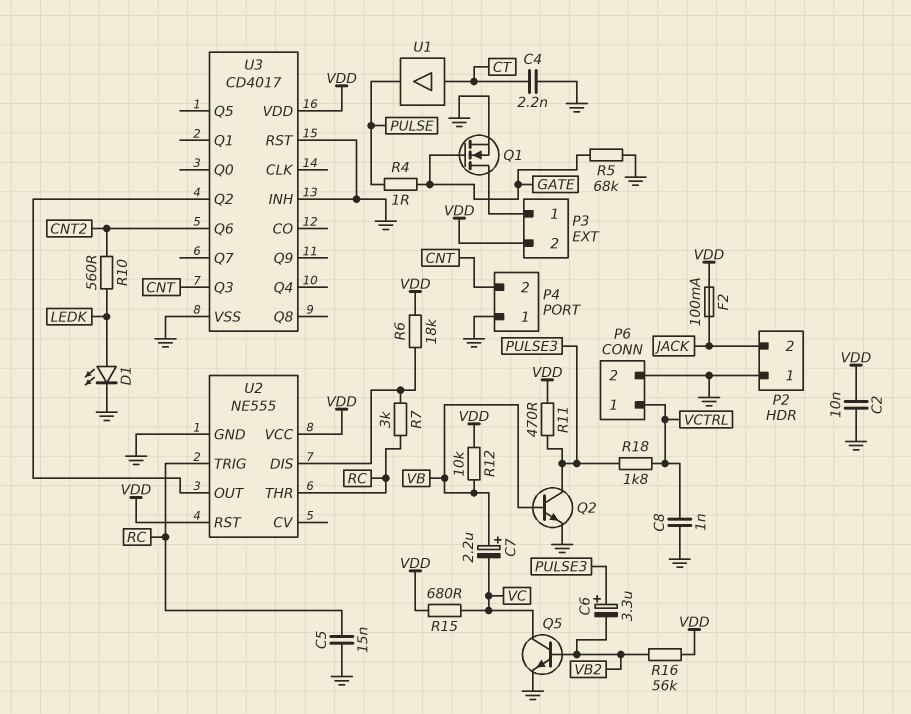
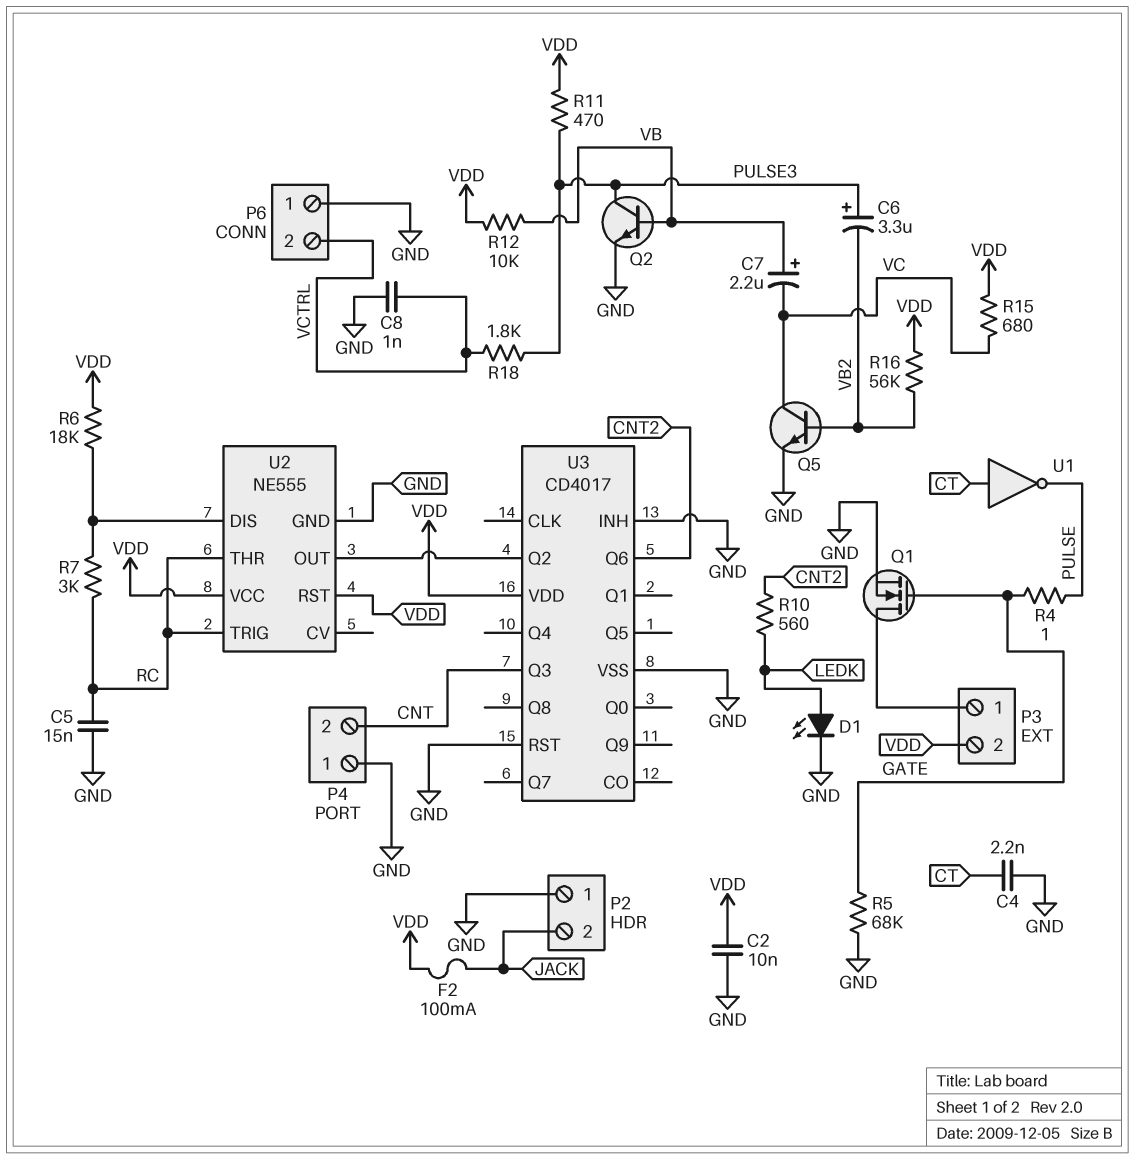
P6 pin 1: VCTRL -> GND
P6 pin 2: GND -> VCTRL
U1: buffer (in CT, out PULSE) -> NOT (in CT, out PULSE)

